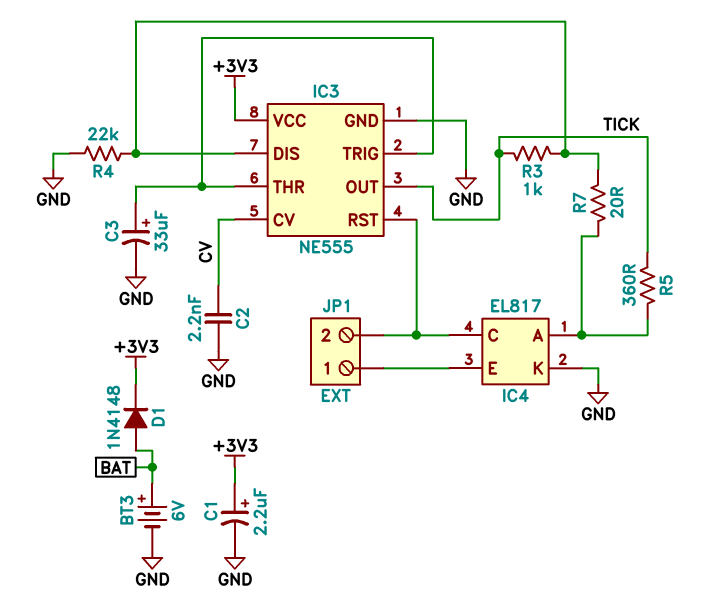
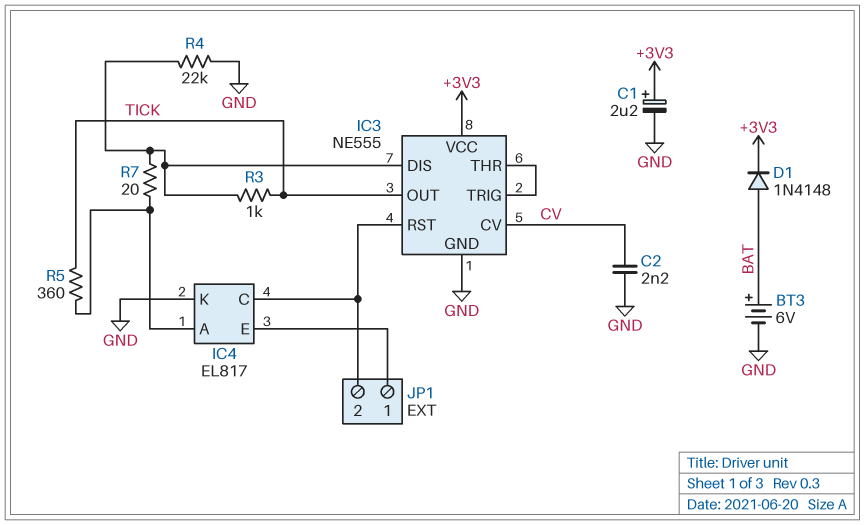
C3: 33uF (plus IC3/THR, minus GND) -> none

